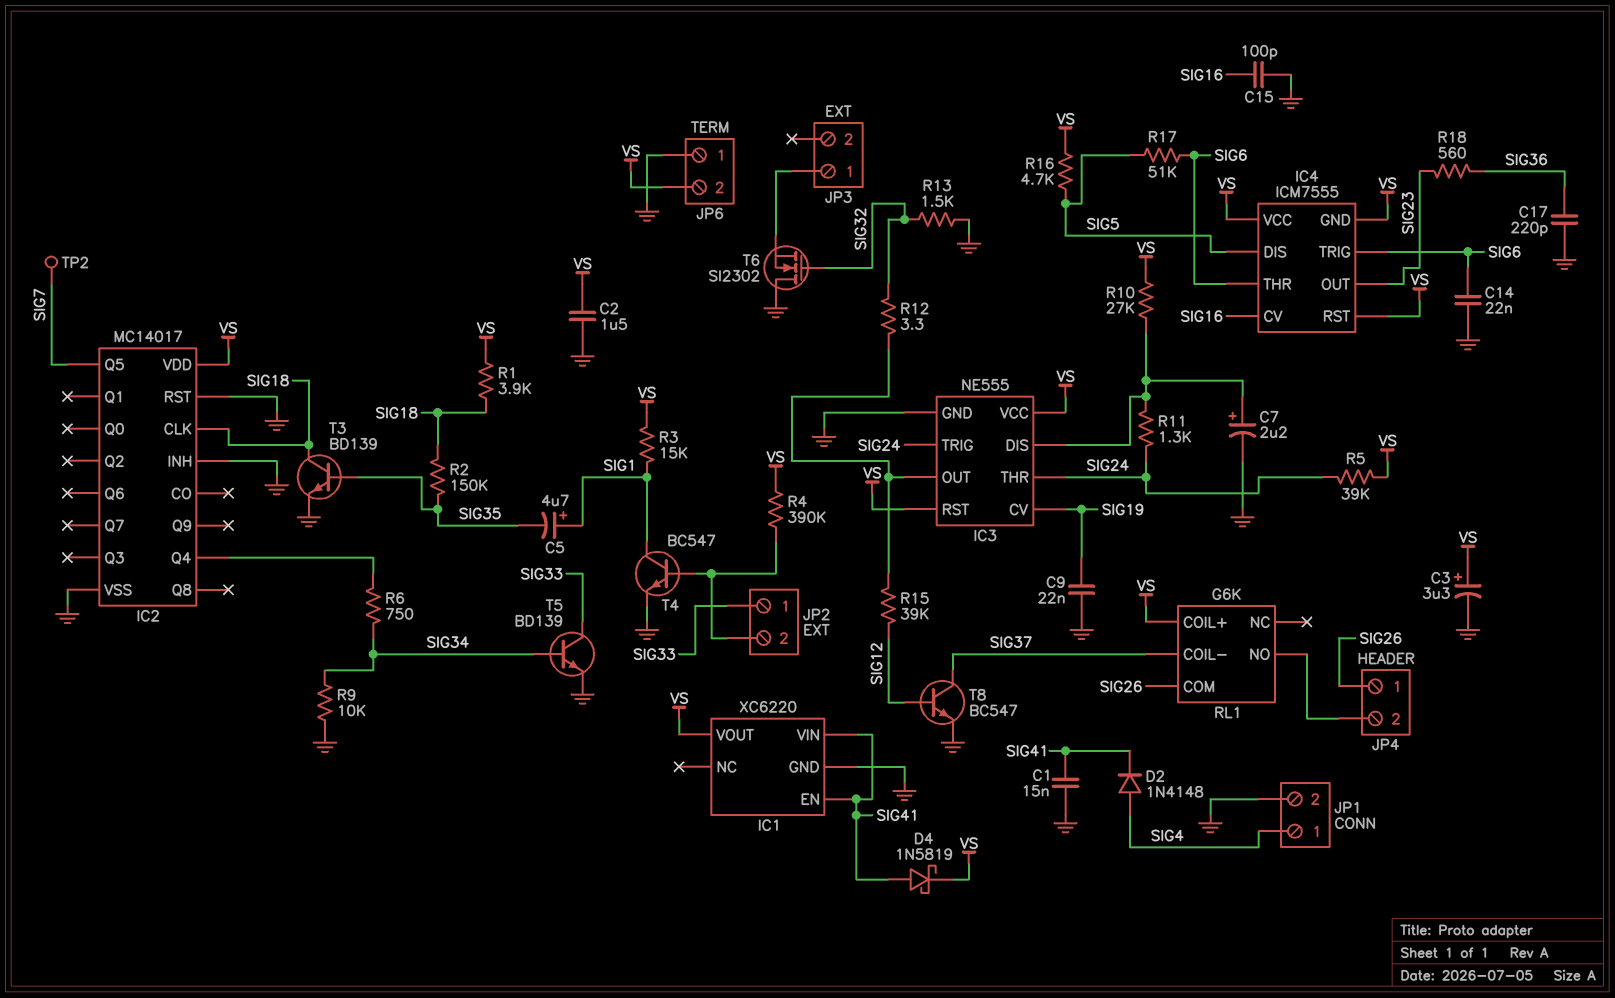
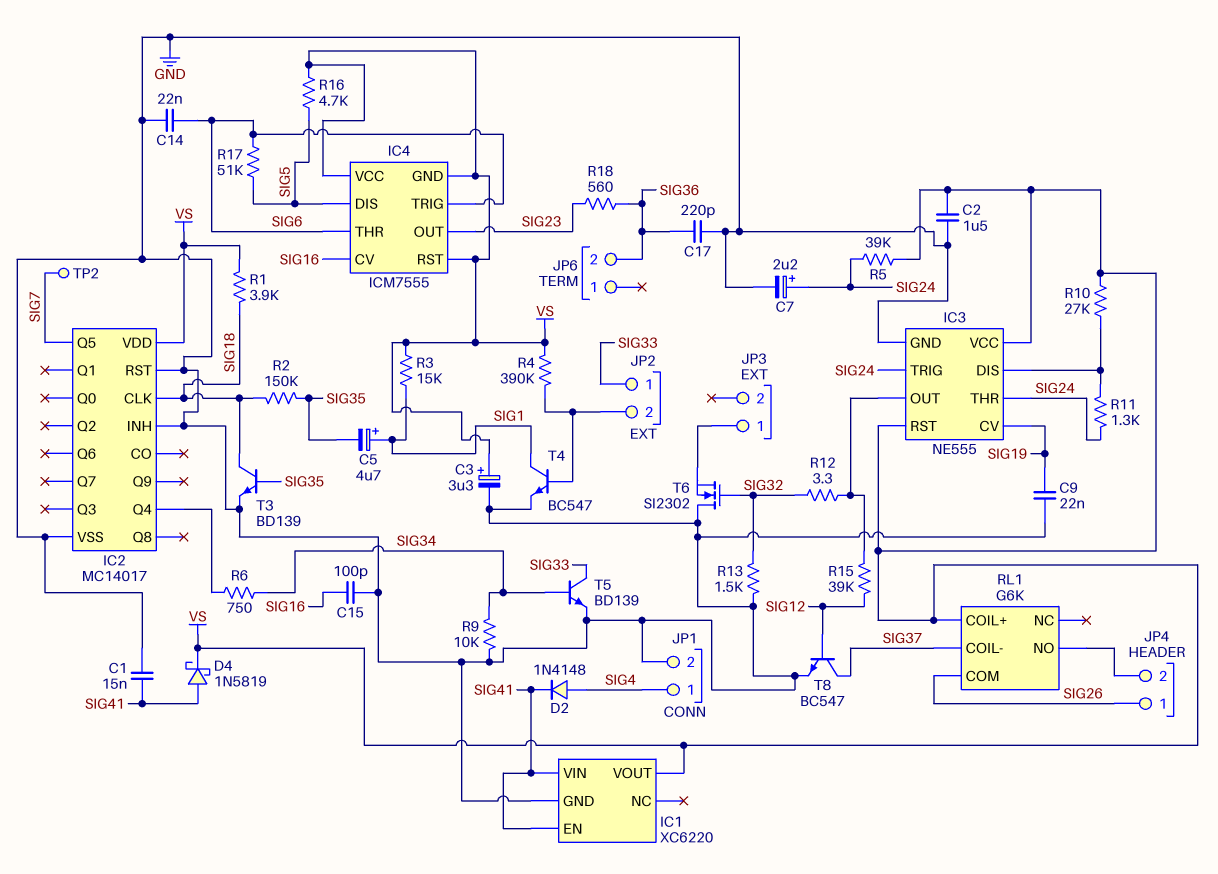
C7: 2.2uF (plus IC3/DIS, minus GND) -> 2.2uF (plus SIG24, minus GND)
JP6 pin 1: GND -> none
JP6 pin 2: VS -> SIG36

